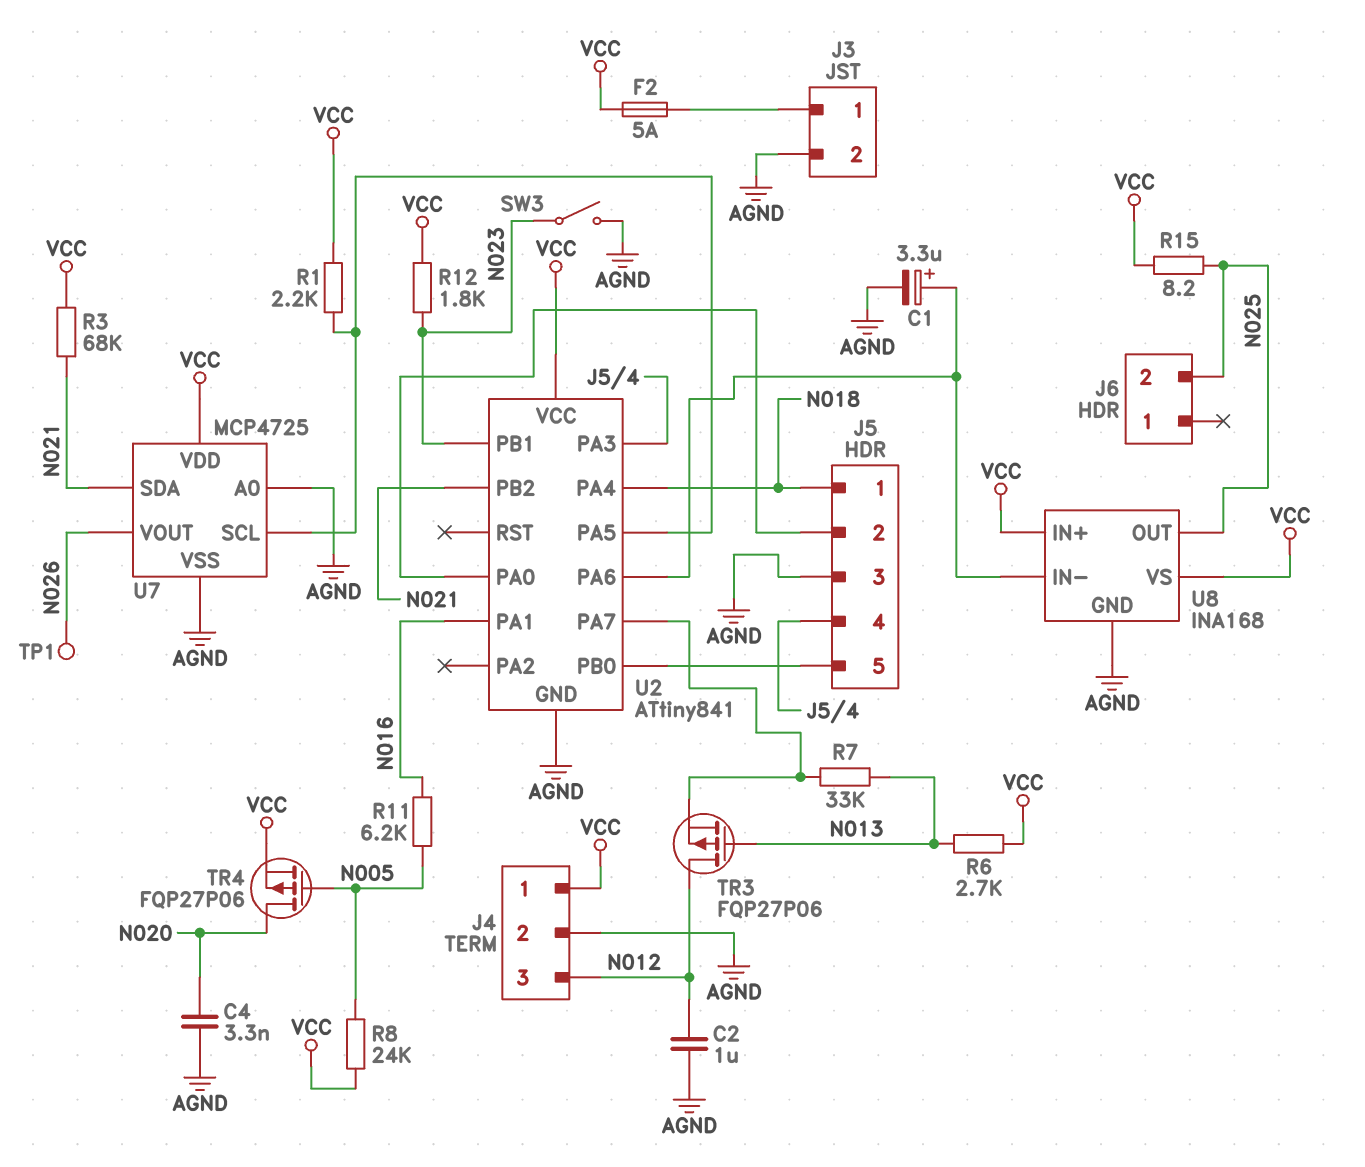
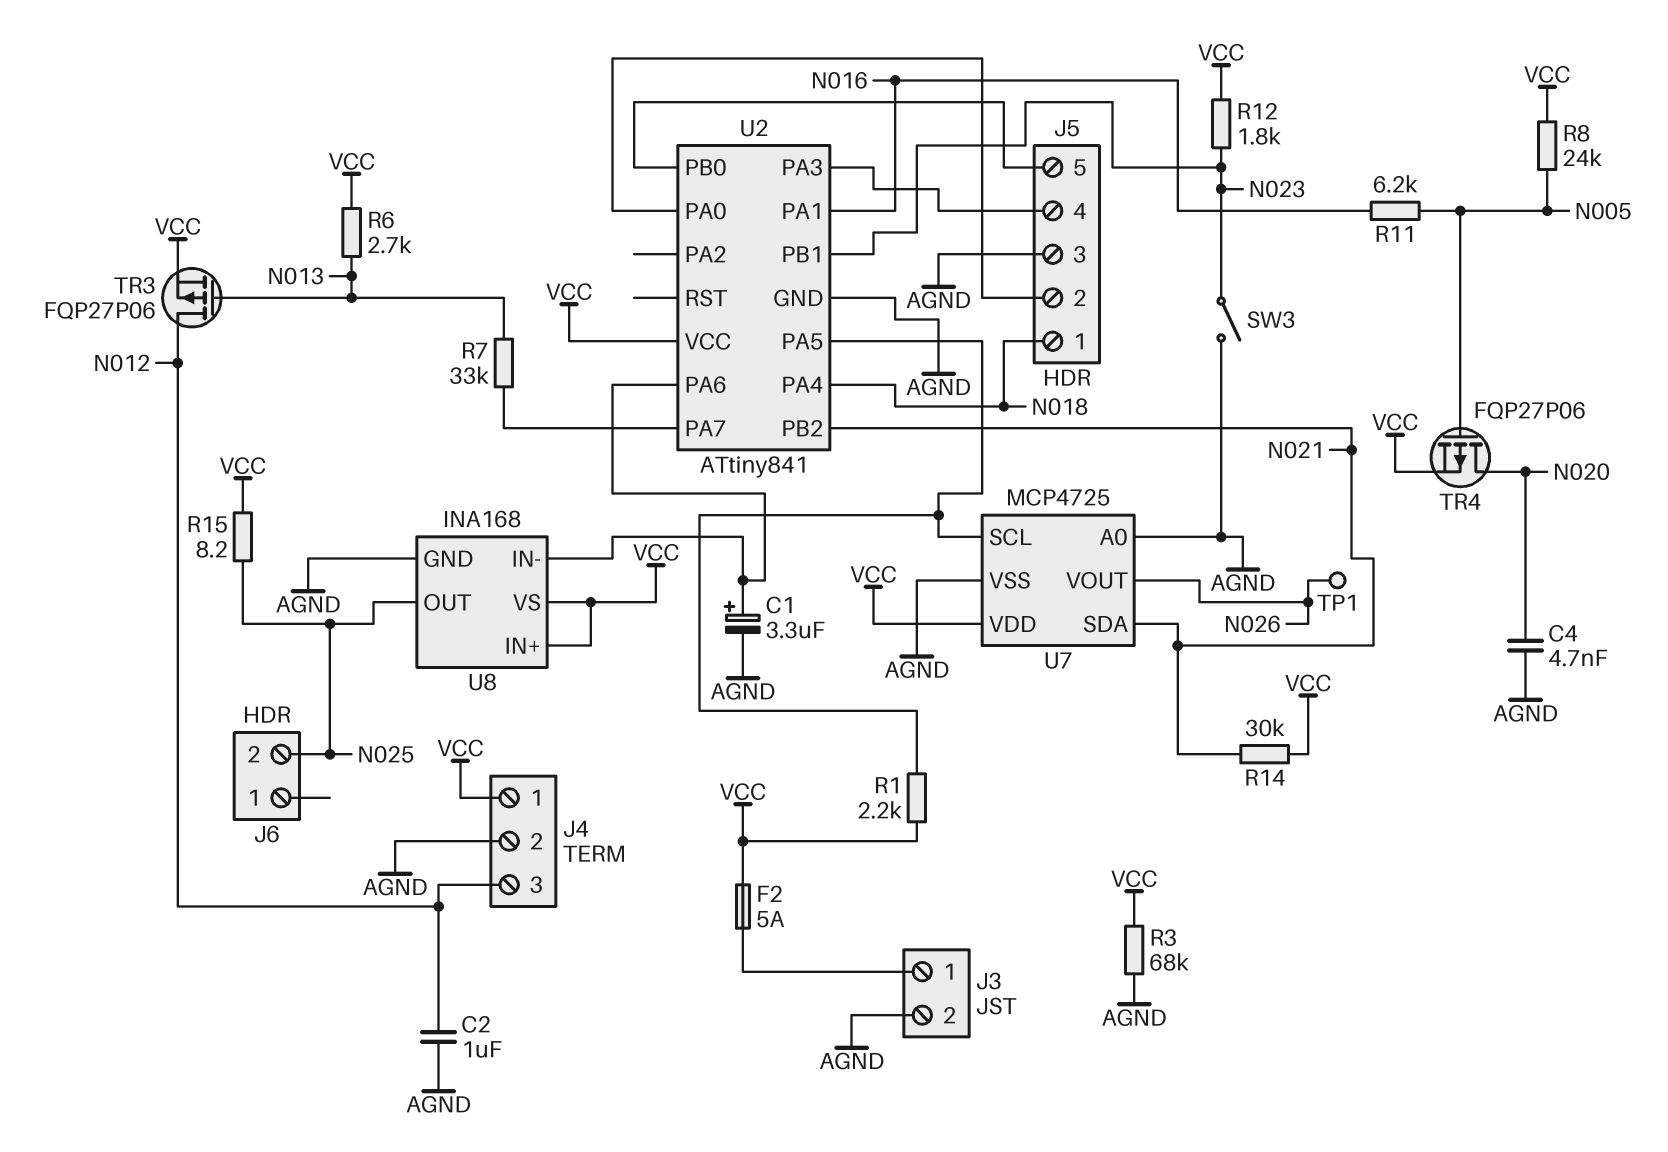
C4: 3.3nF (AGND, N020) -> 4.7nF (AGND, N020)
R3: 68k (N021, VCC) -> 68k (AGND, VCC)
R14: none -> 30k (N021, VCC)
TR3: PMOS FQP27P06 (G N013, D N012, S U2/PA7) -> PMOS FQP27P06 (G N013, D N012, S VCC)

